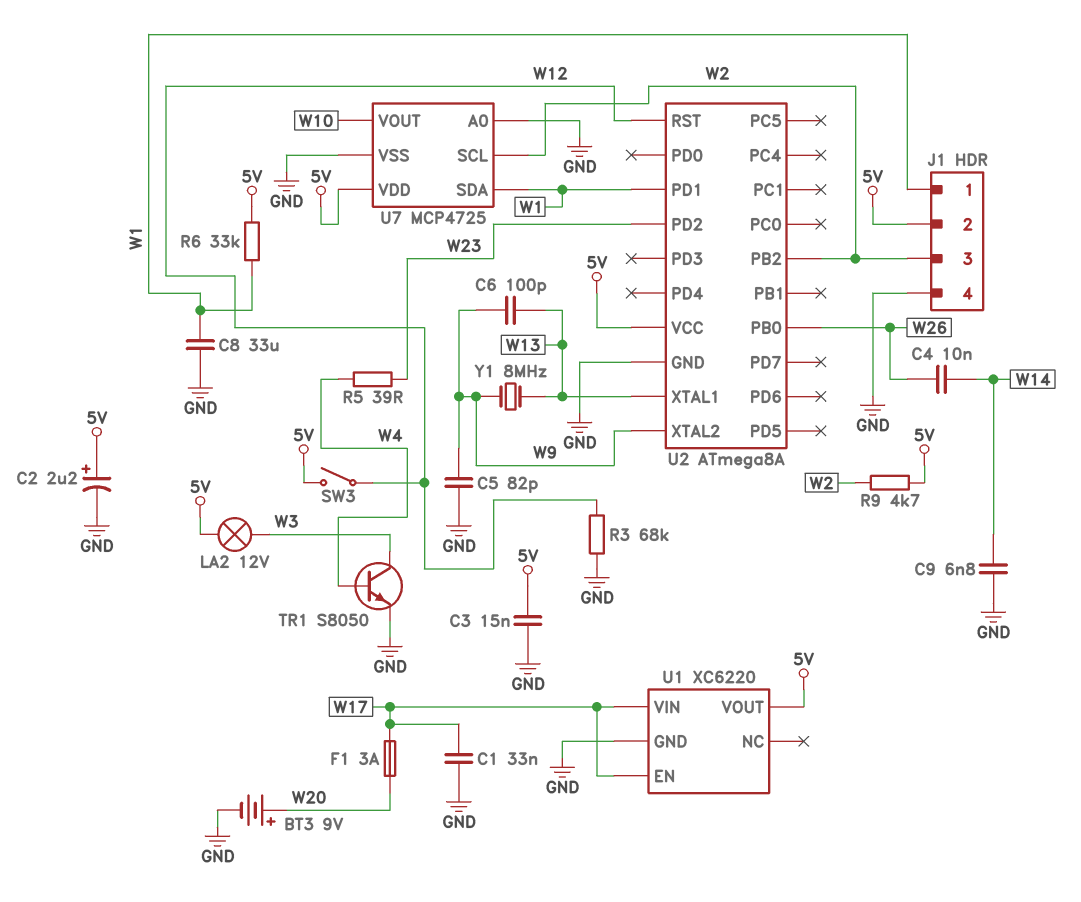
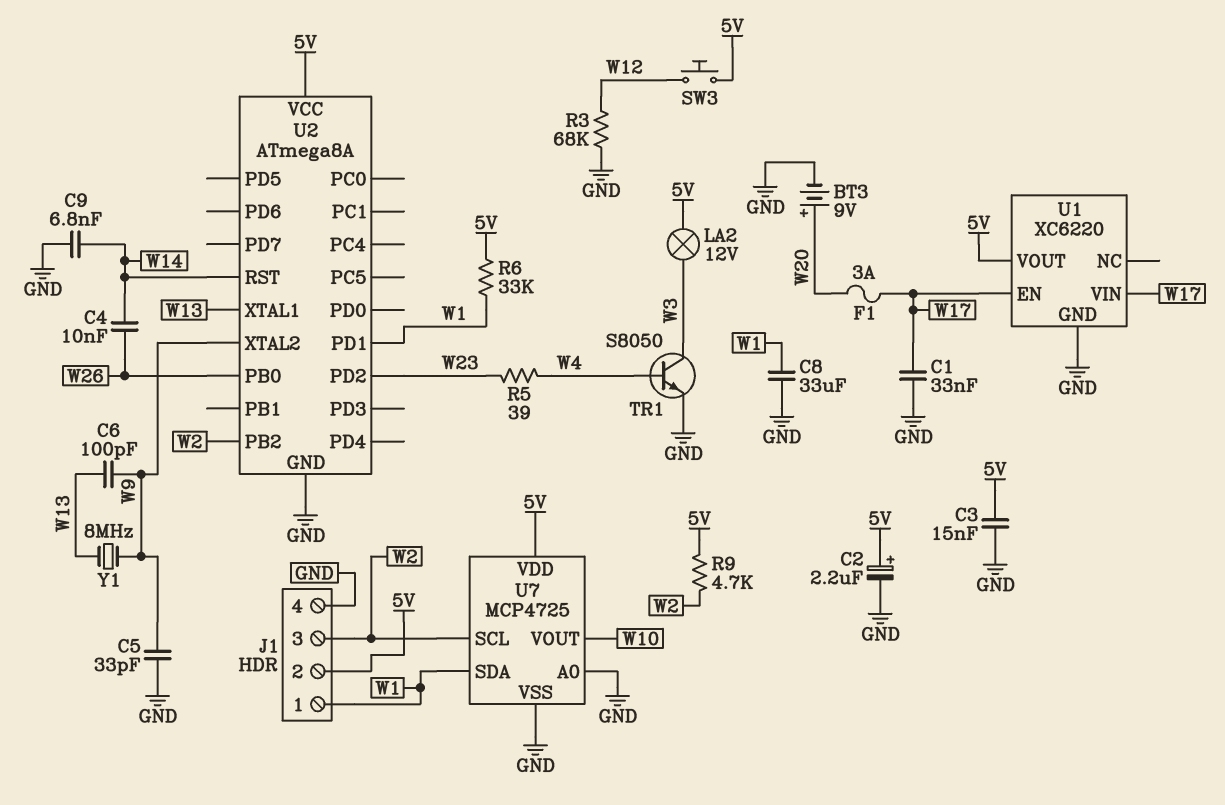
C5: 82pF (GND, W9) -> 33pF (GND, W9)
SW3: switch (5V, W12) -> button (5V, W12)
U2 pin RST: W12 -> W14

